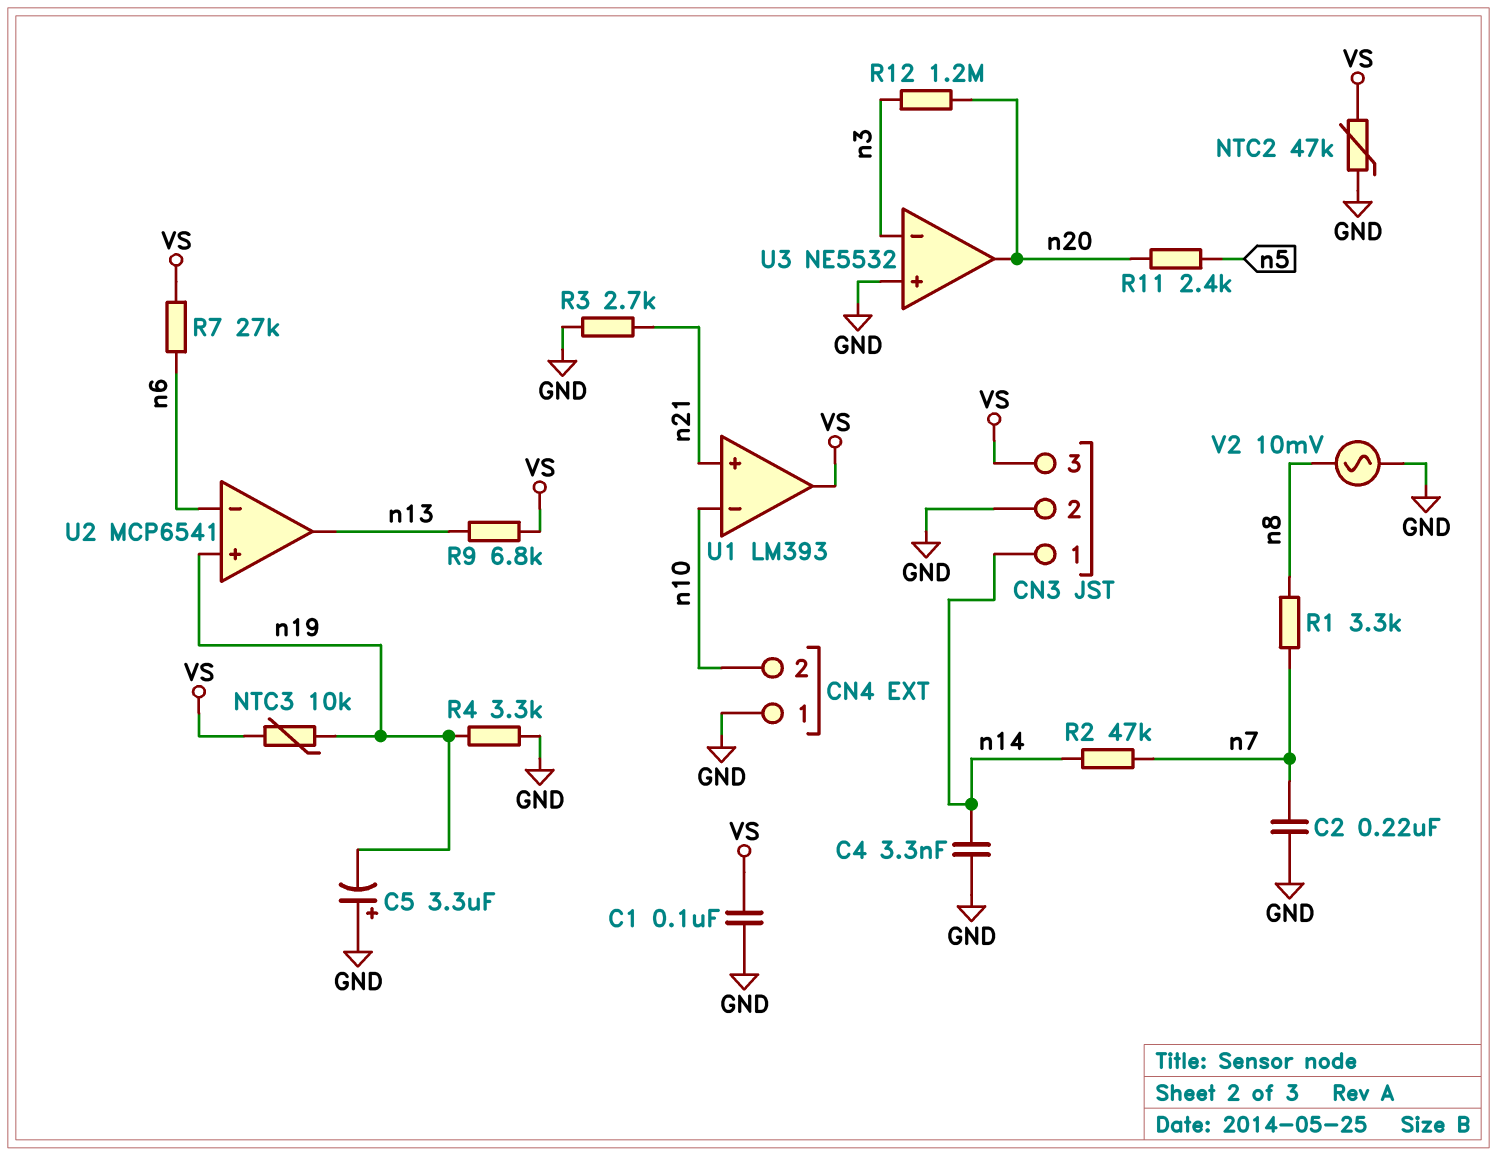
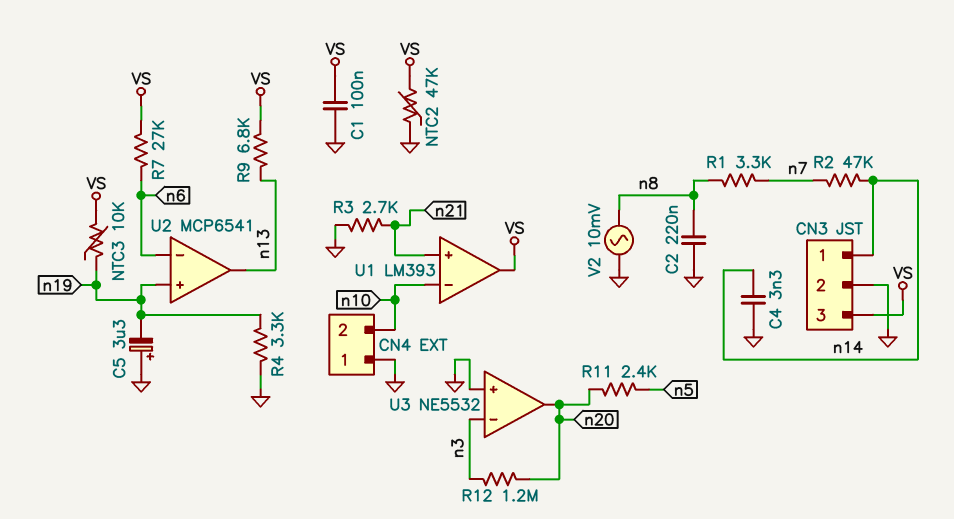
C2: 220nF (GND, n7) -> 220nF (GND, n8)

